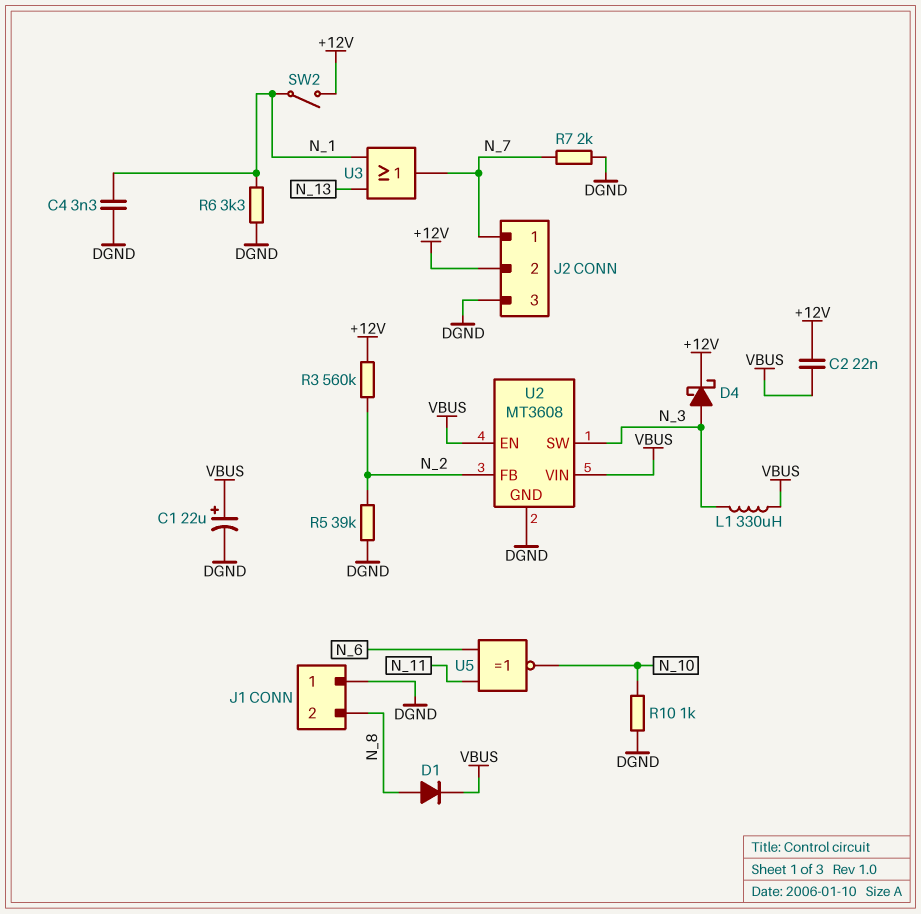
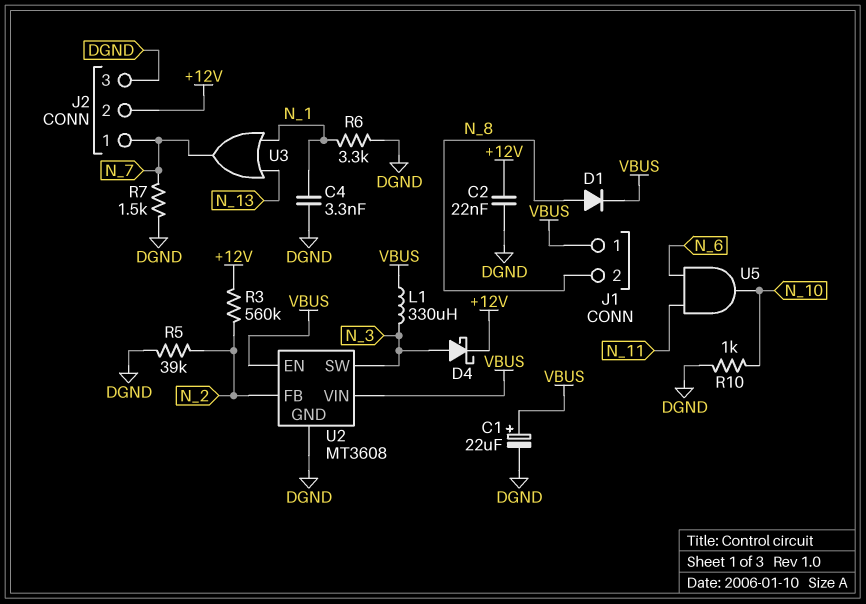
C2: 22nF (+12V, VBUS) -> 22nF (+12V, DGND)
J1 pin 1: DGND -> VBUS
R7: 2k (DGND, N_7) -> 1.5k (DGND, N_7)
SW2: switch (+12V, N_1) -> none
U5: XNOR (in N_6, in N_11, out N_10) -> AND (in N_6, in N_11, out N_10)

